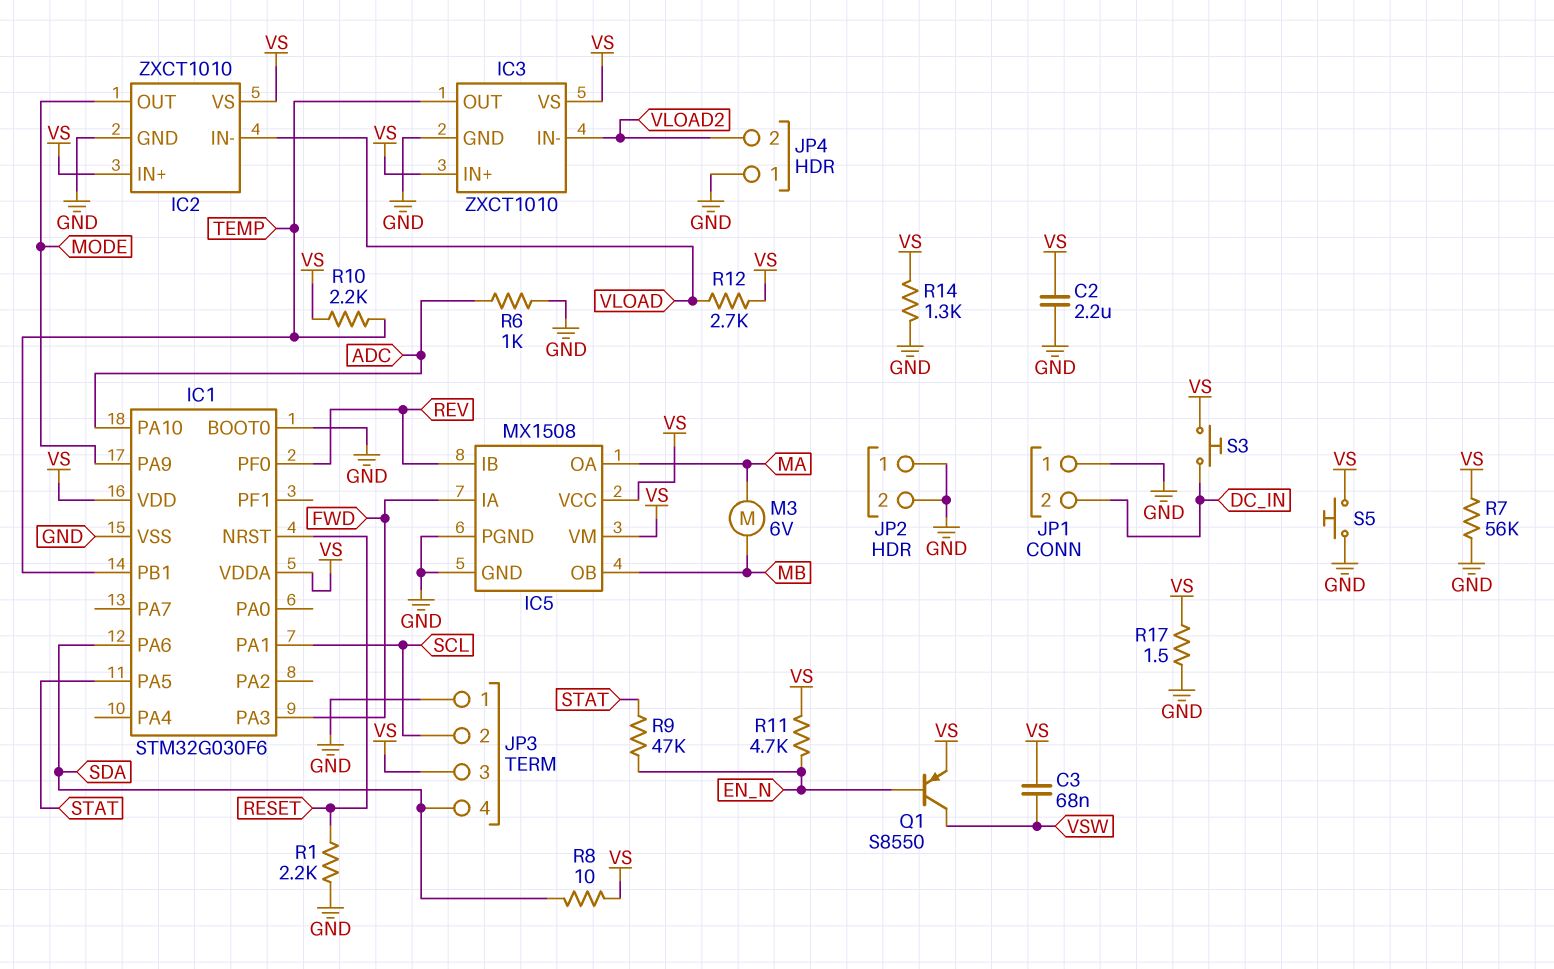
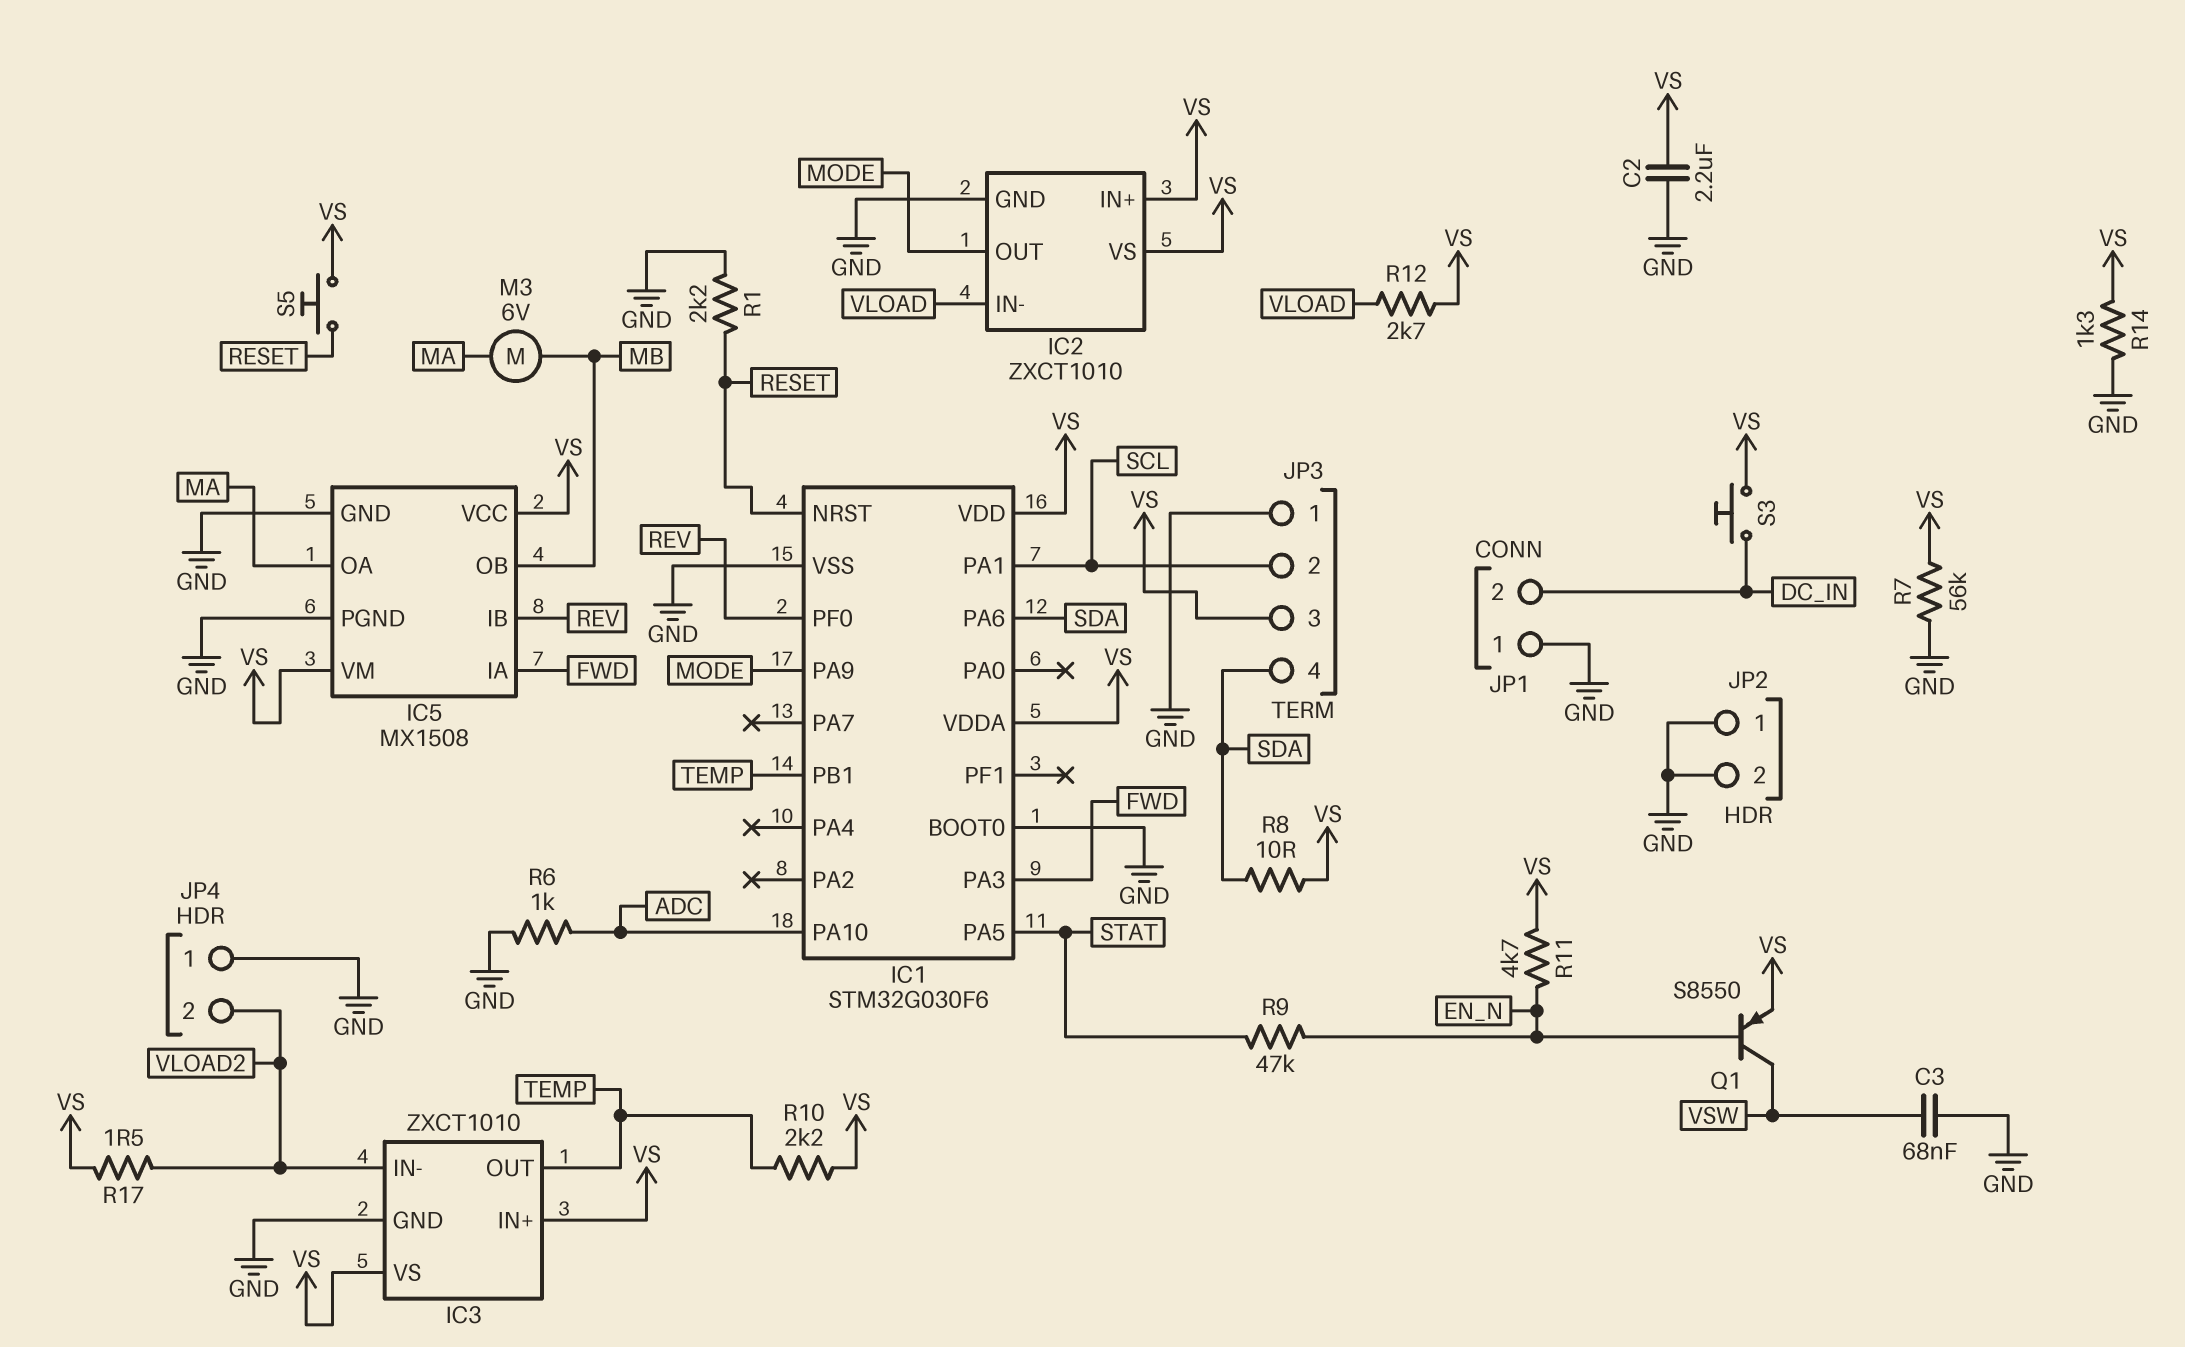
C3: 68nF (VS, VSW) -> 68nF (GND, VSW)
R17: 1.5 (GND, VS) -> 1.5 (VLOAD2, VS)
S5: button (GND, VS) -> button (RESET, VS)

